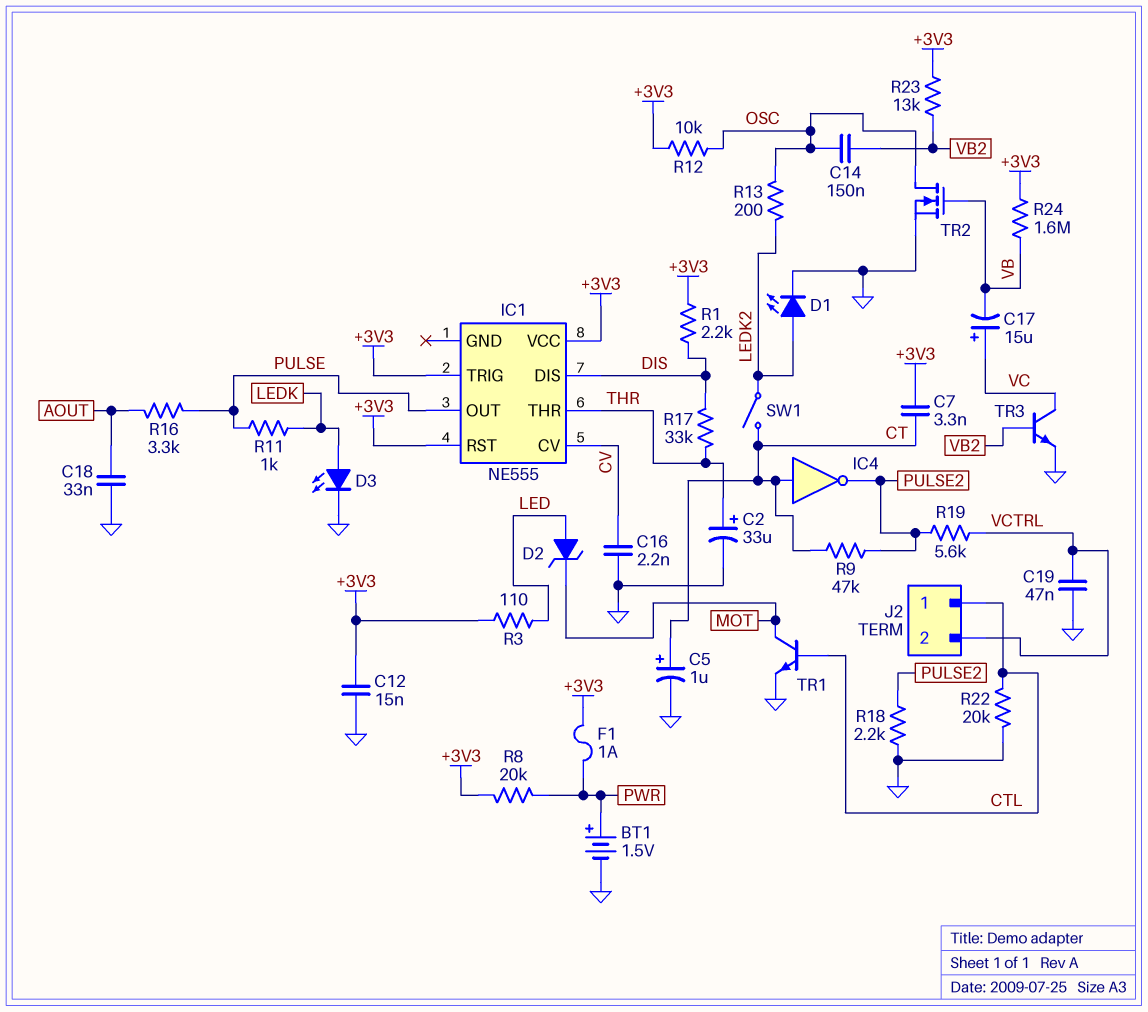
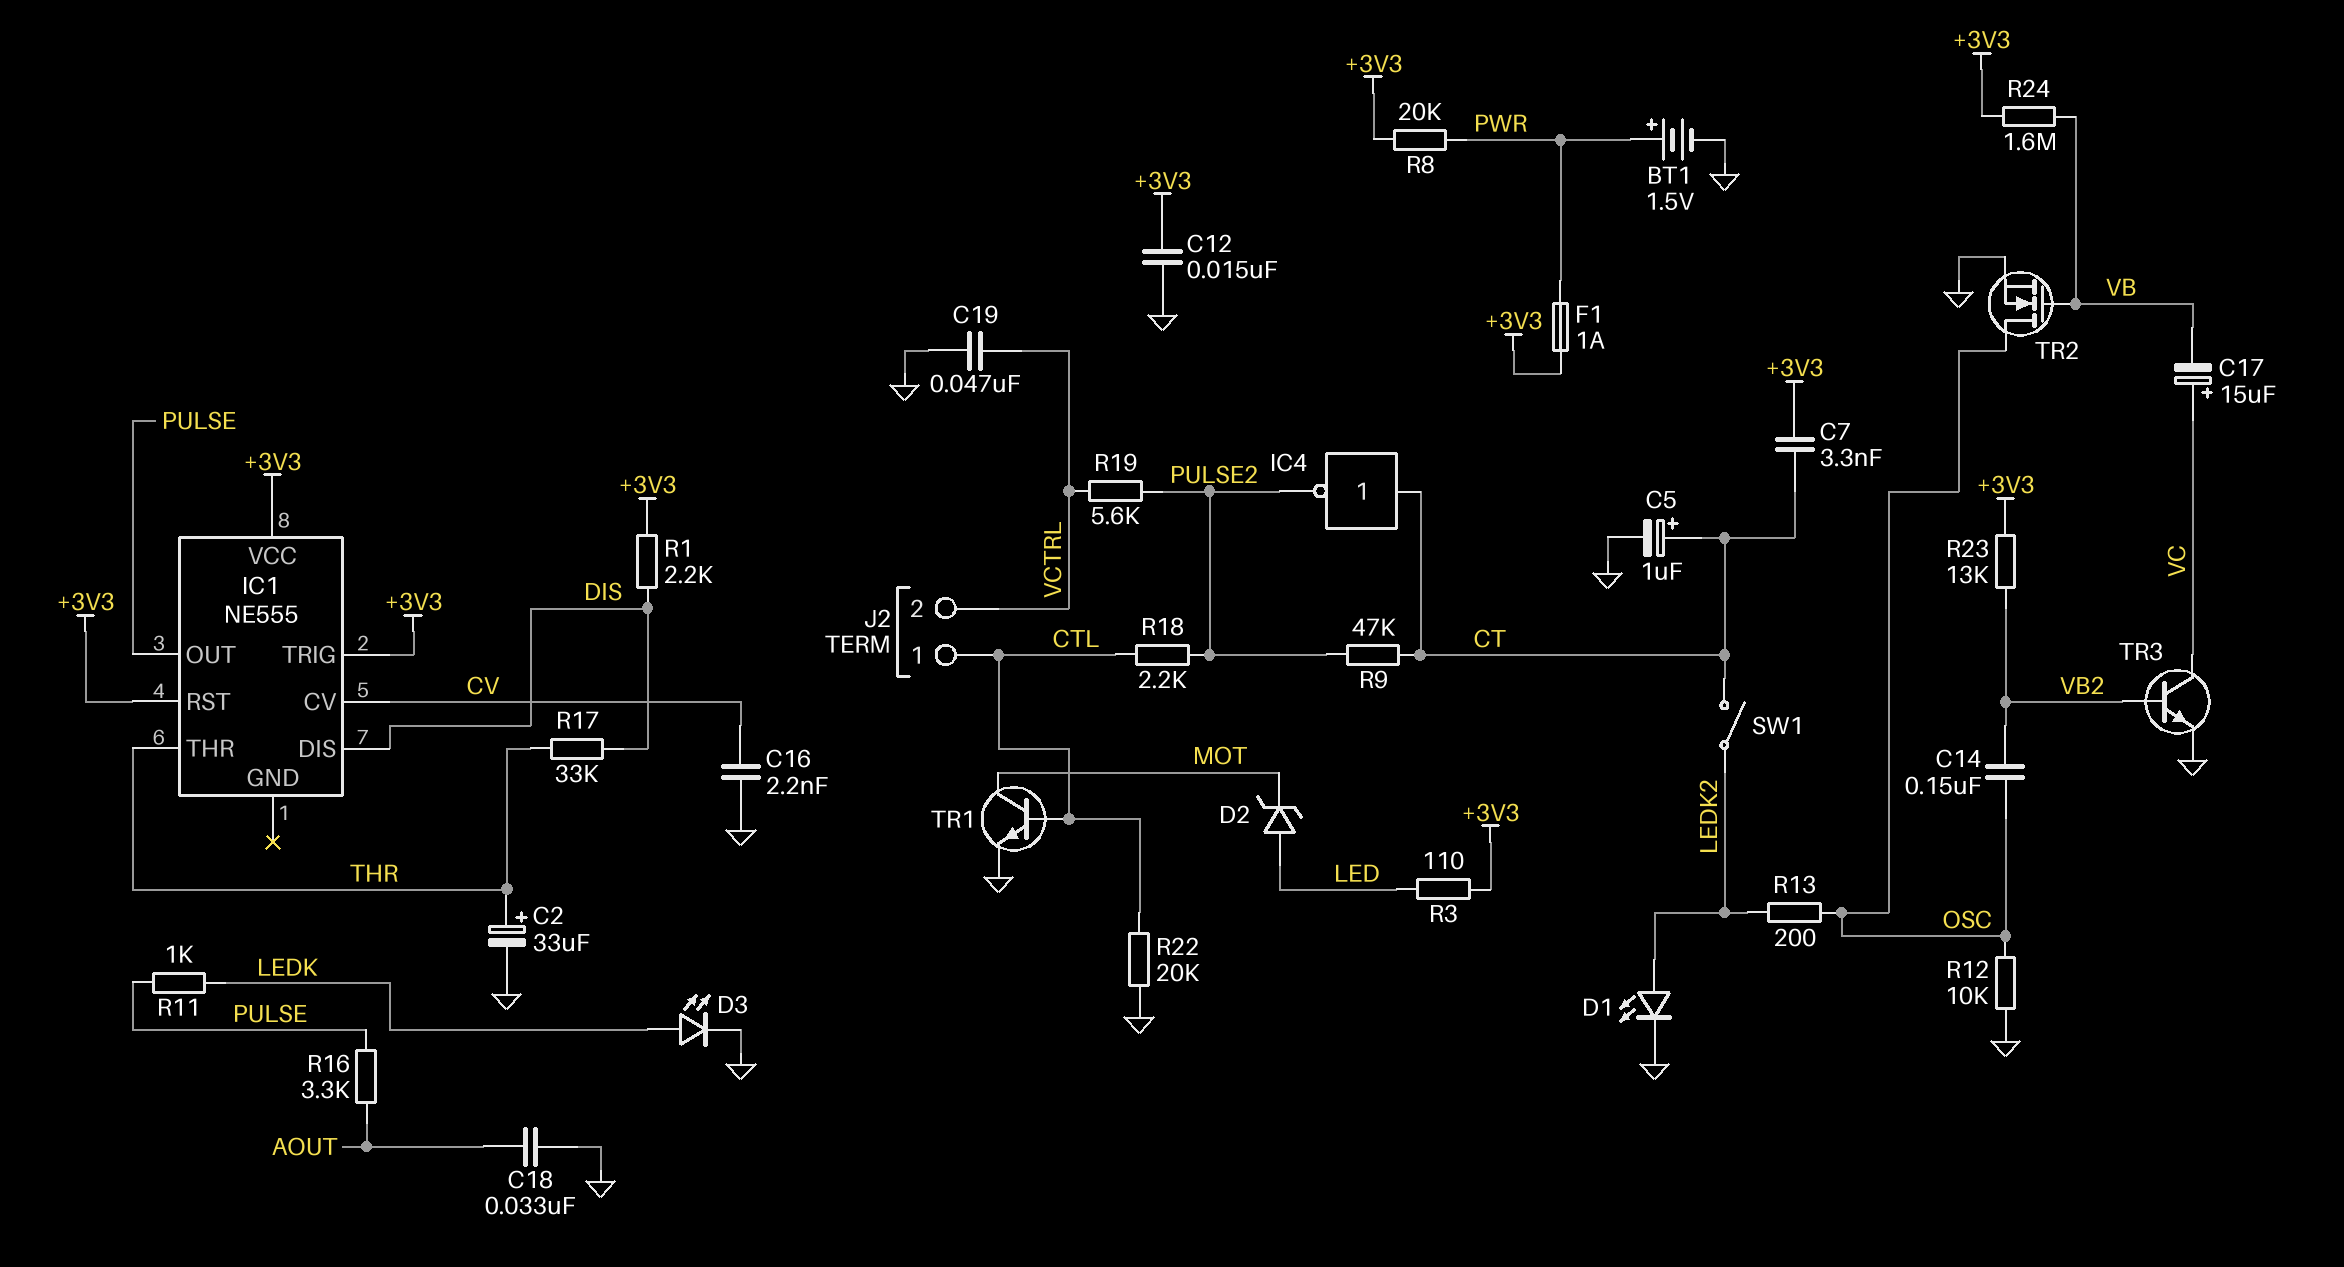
R12: 10k (+3V3, OSC) -> 10k (GND, OSC)
R18: 2.2k (GND, PULSE2) -> 2.2k (CTL, PULSE2)

